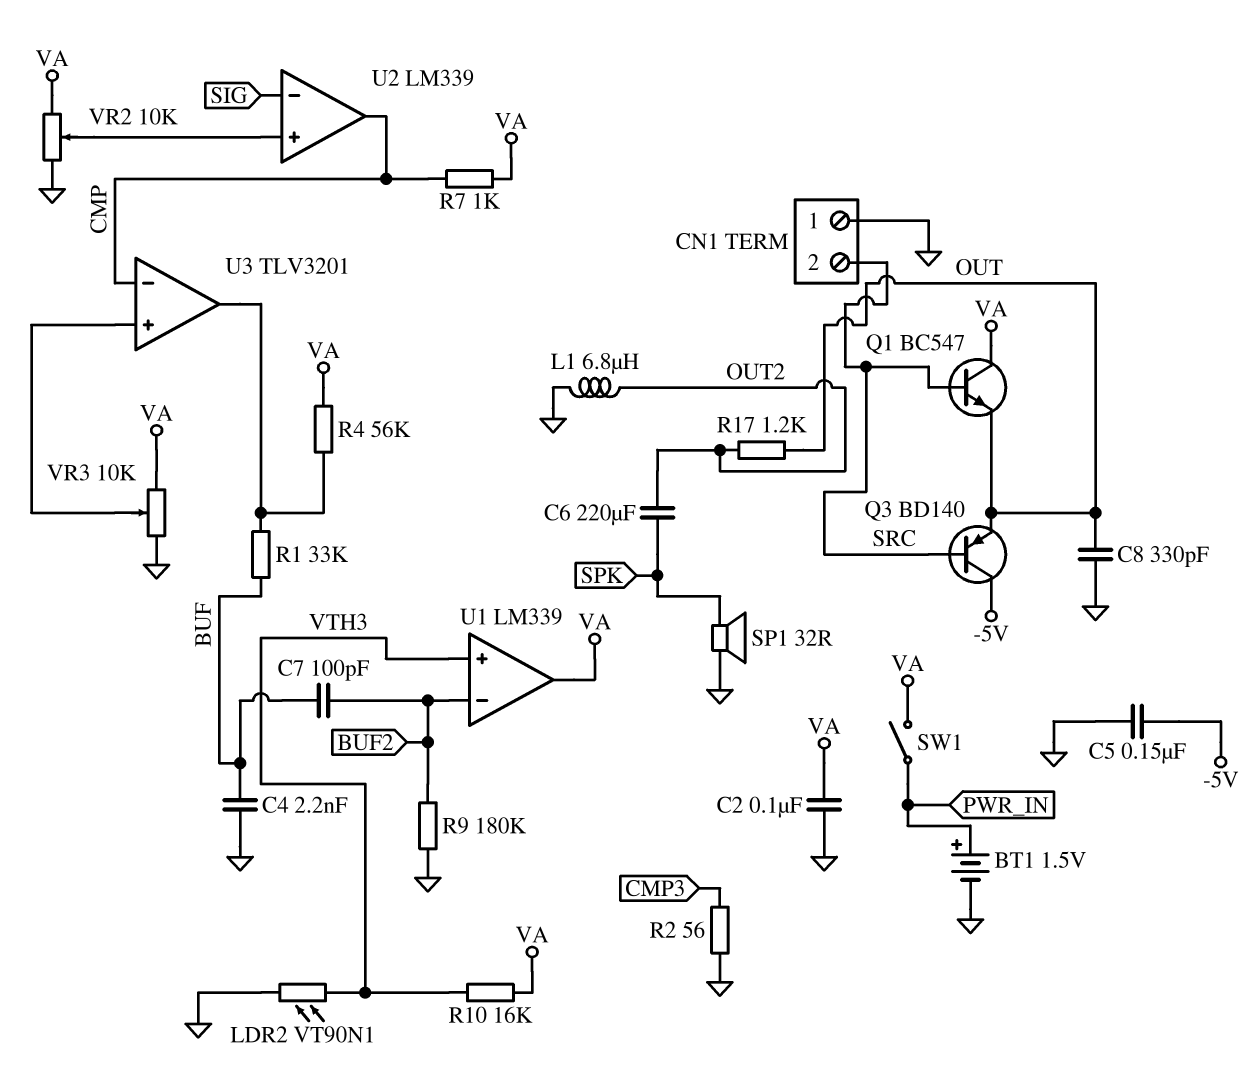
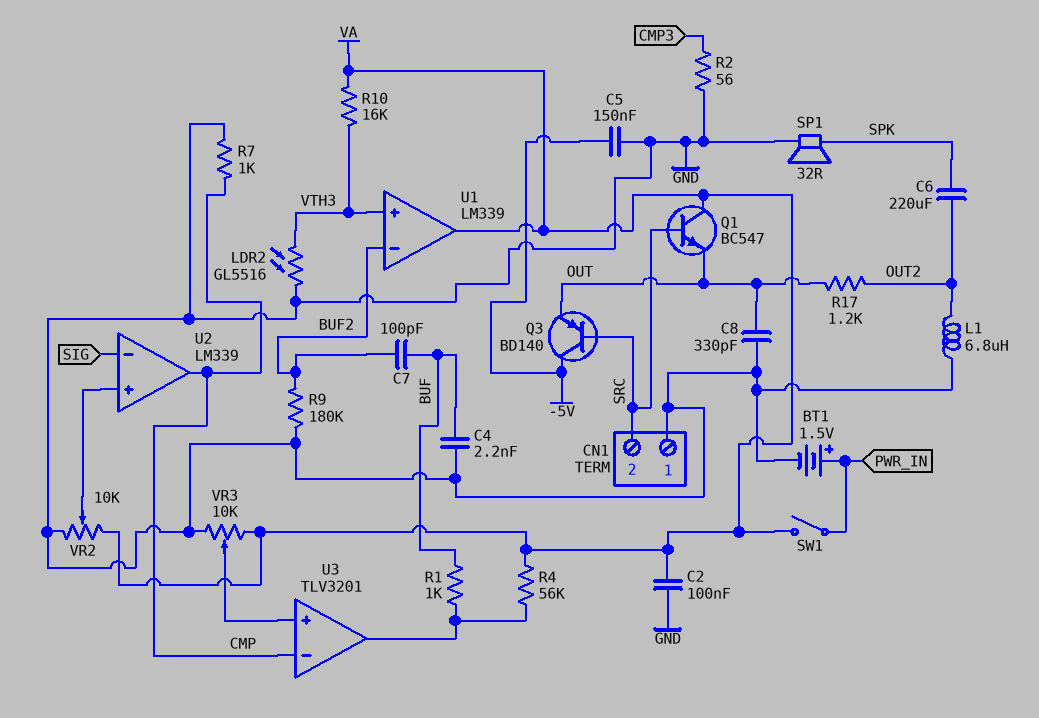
LDR2: VT90N1 (GND, VTH3) -> GL5516 (GND, VTH3)
R1: 33k (BUF, U3/out) -> 1k (BUF, U3/out)
R7: 1k (CMP, VA) -> 1k (CMP, GND)

